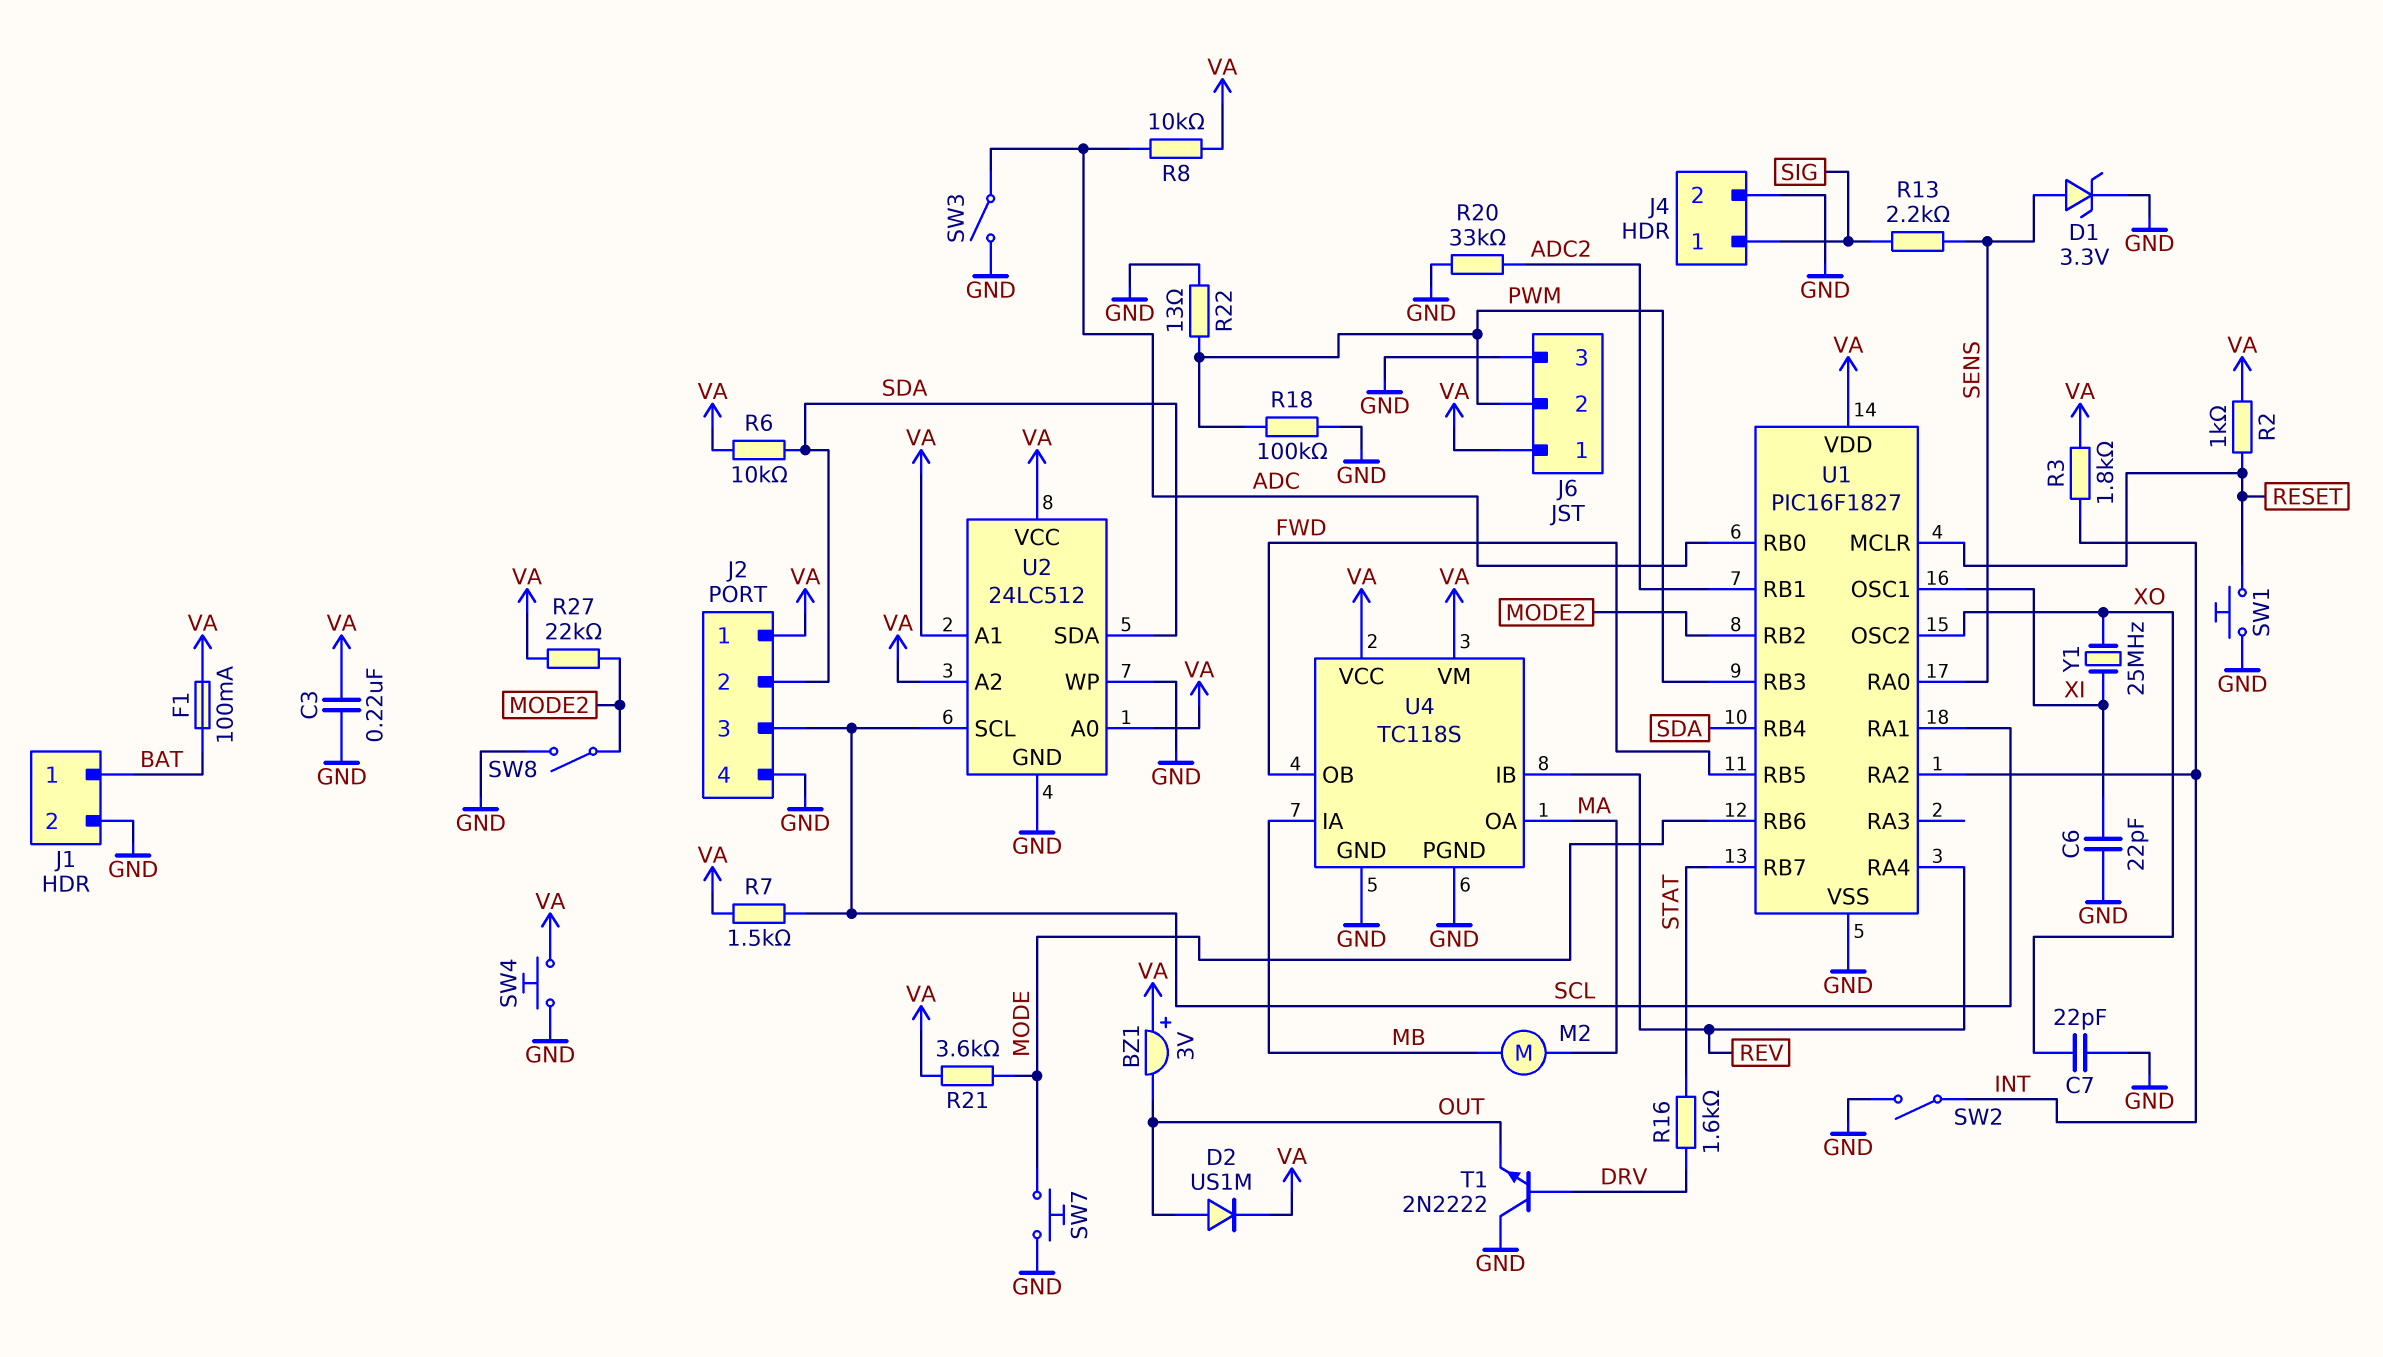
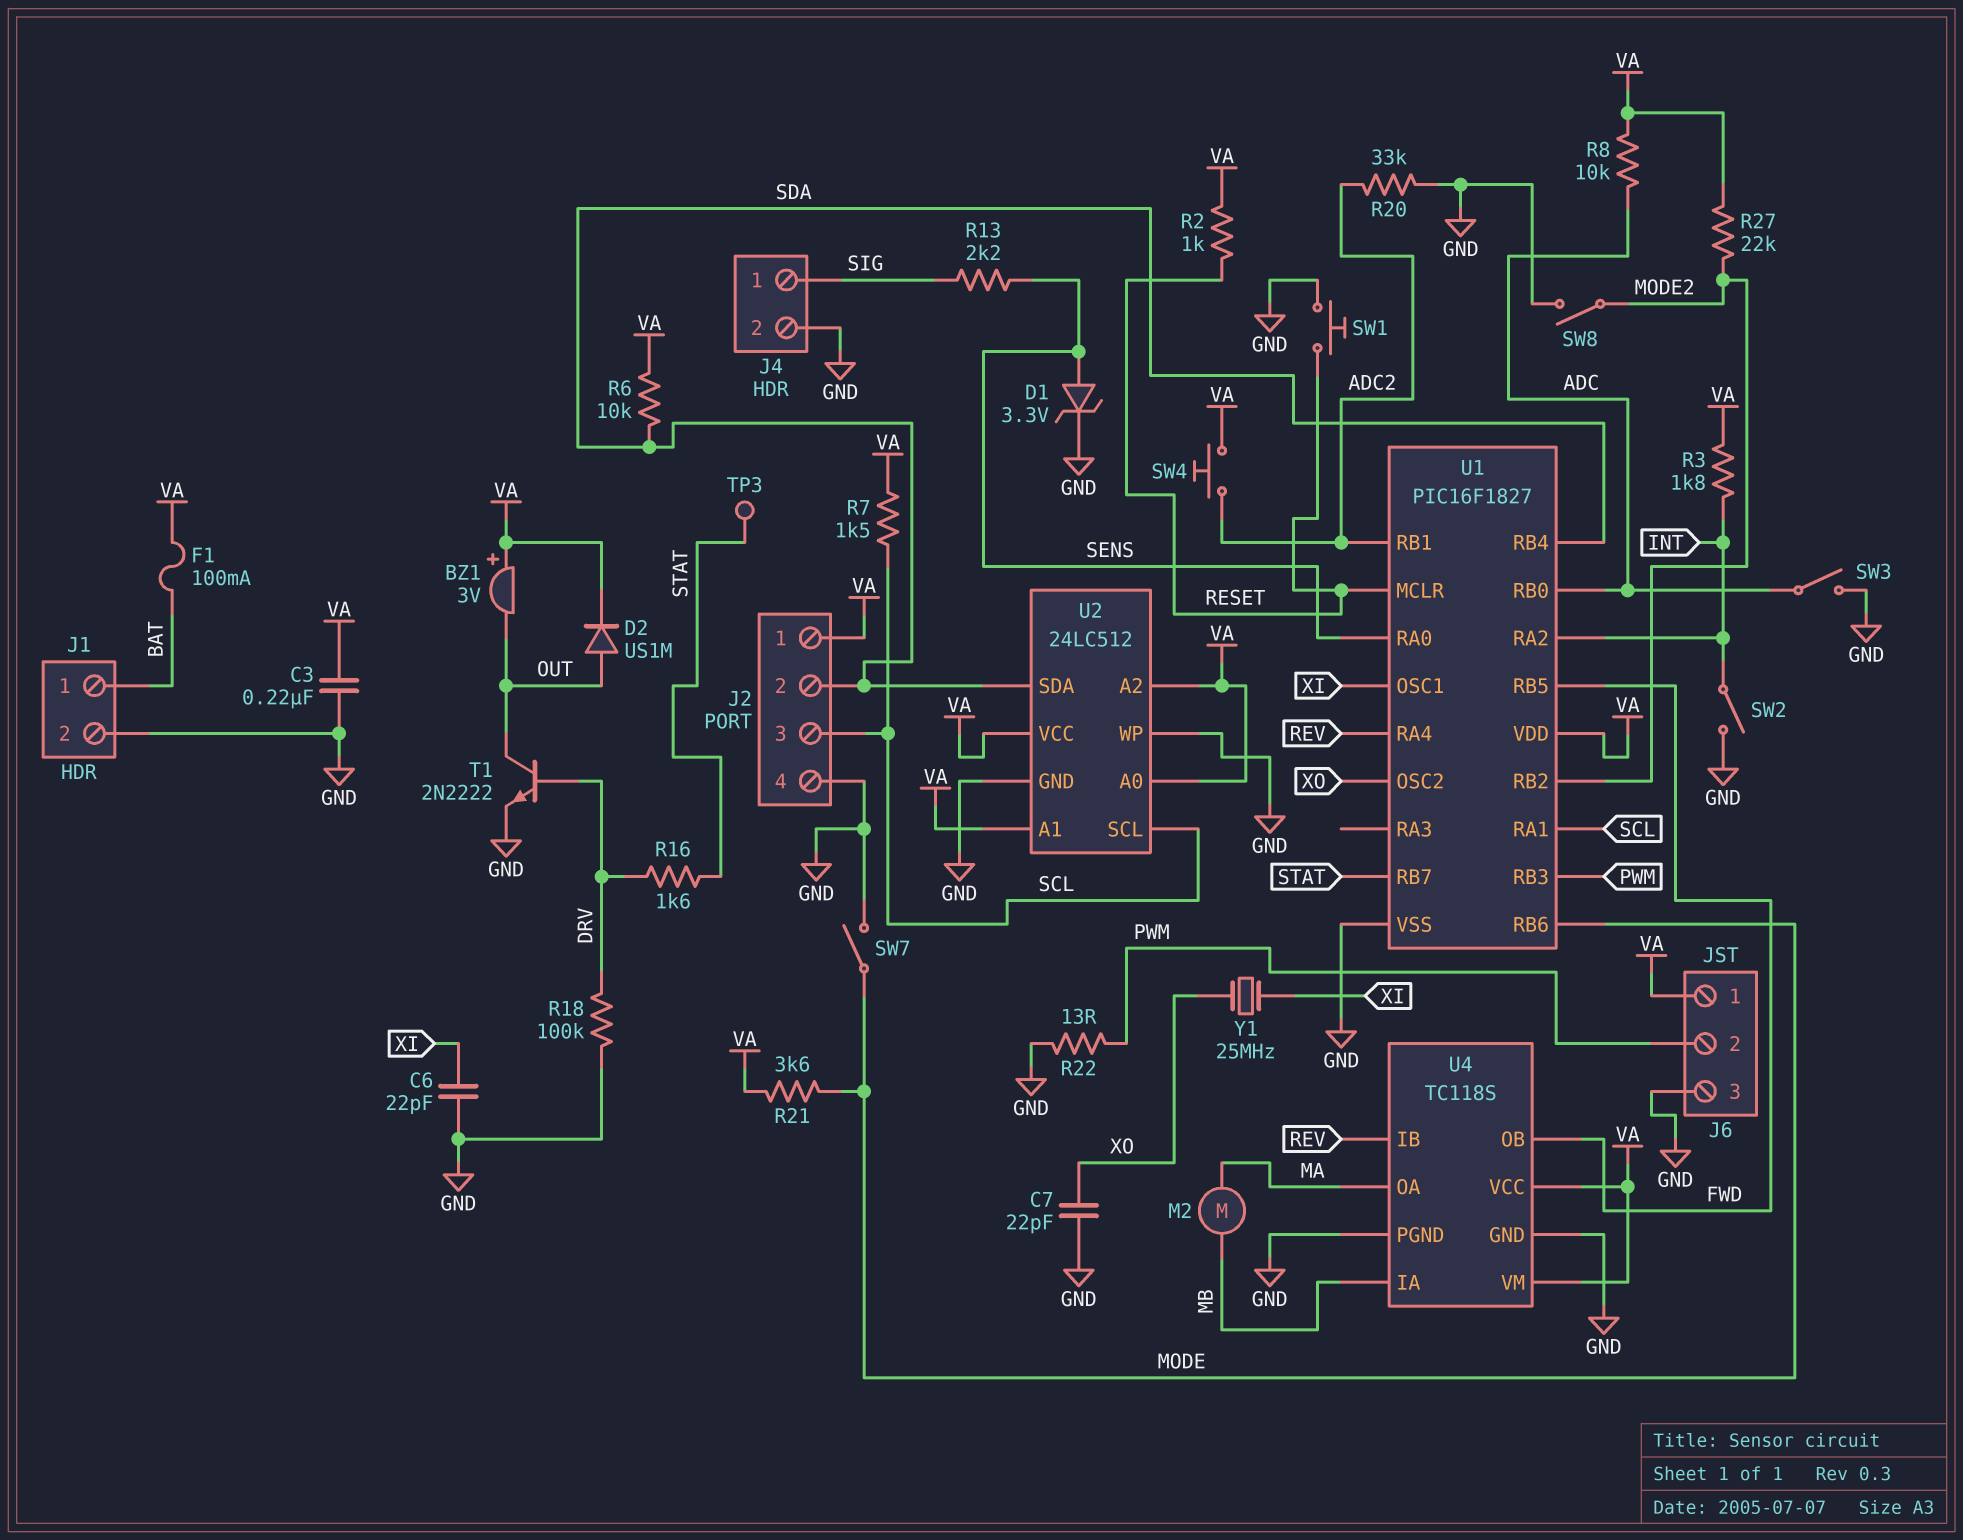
R18: 100k (GND, PWM) -> 100k (DRV, GND)
SW4: button (GND, VA) -> button (ADC2, VA)
SW7: button (GND, MODE) -> switch (GND, MODE)
T1: NPN 2N2222 (B DRV, C GND, E OUT) -> NPN 2N2222 (B DRV, C OUT, E GND)
TP3: none -> test point (STAT)

